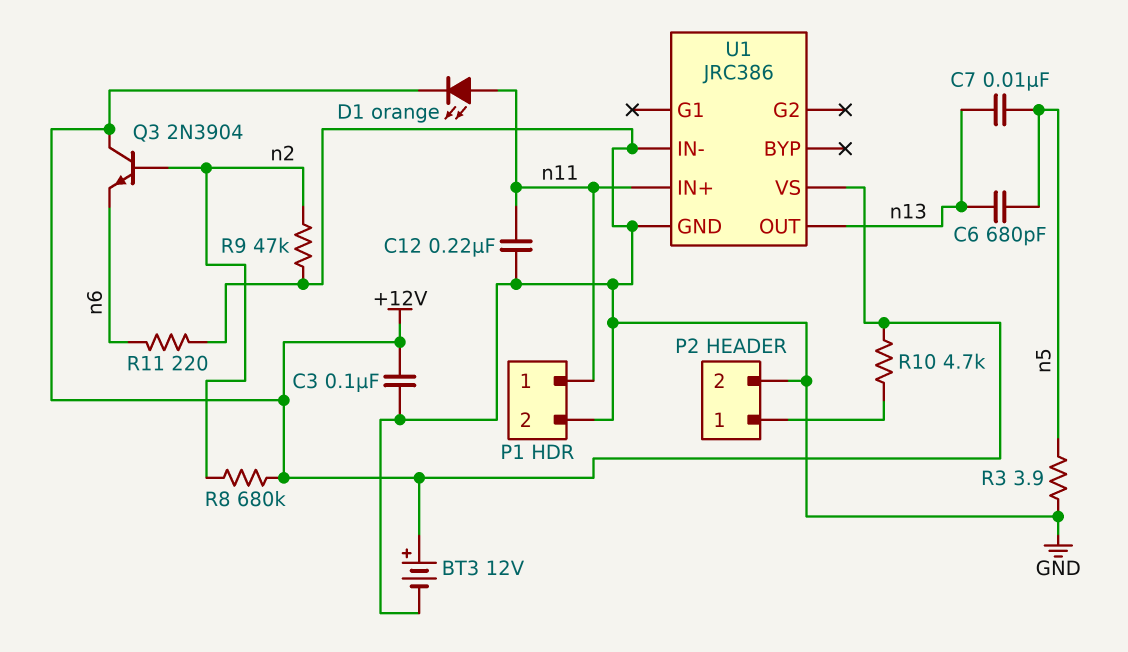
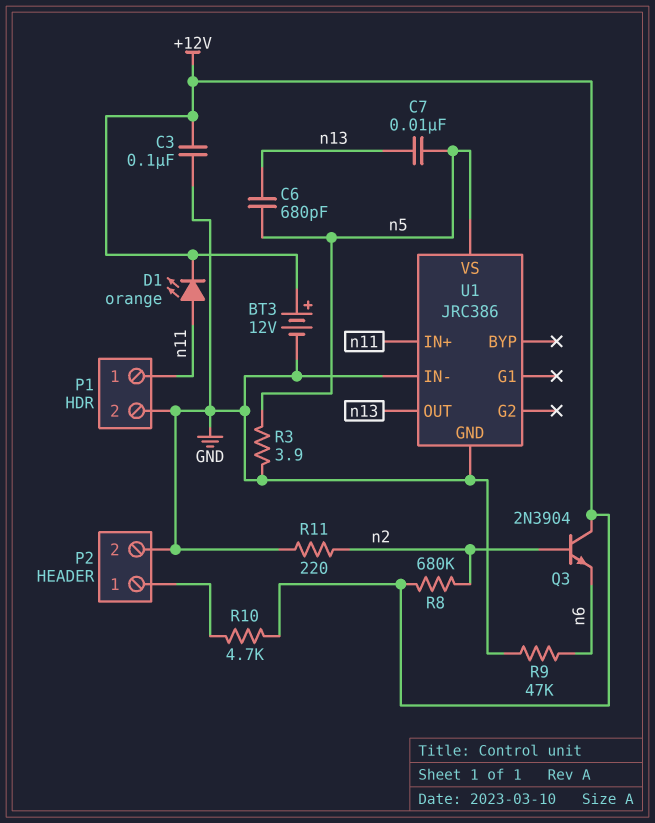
C12: 220nF (GND, n11) -> none
R9: 47k (GND, n2) -> 47k (GND, n6)
R11: 220 (GND, n6) -> 220 (GND, n2)
U1 pin VS: +12V -> n5

